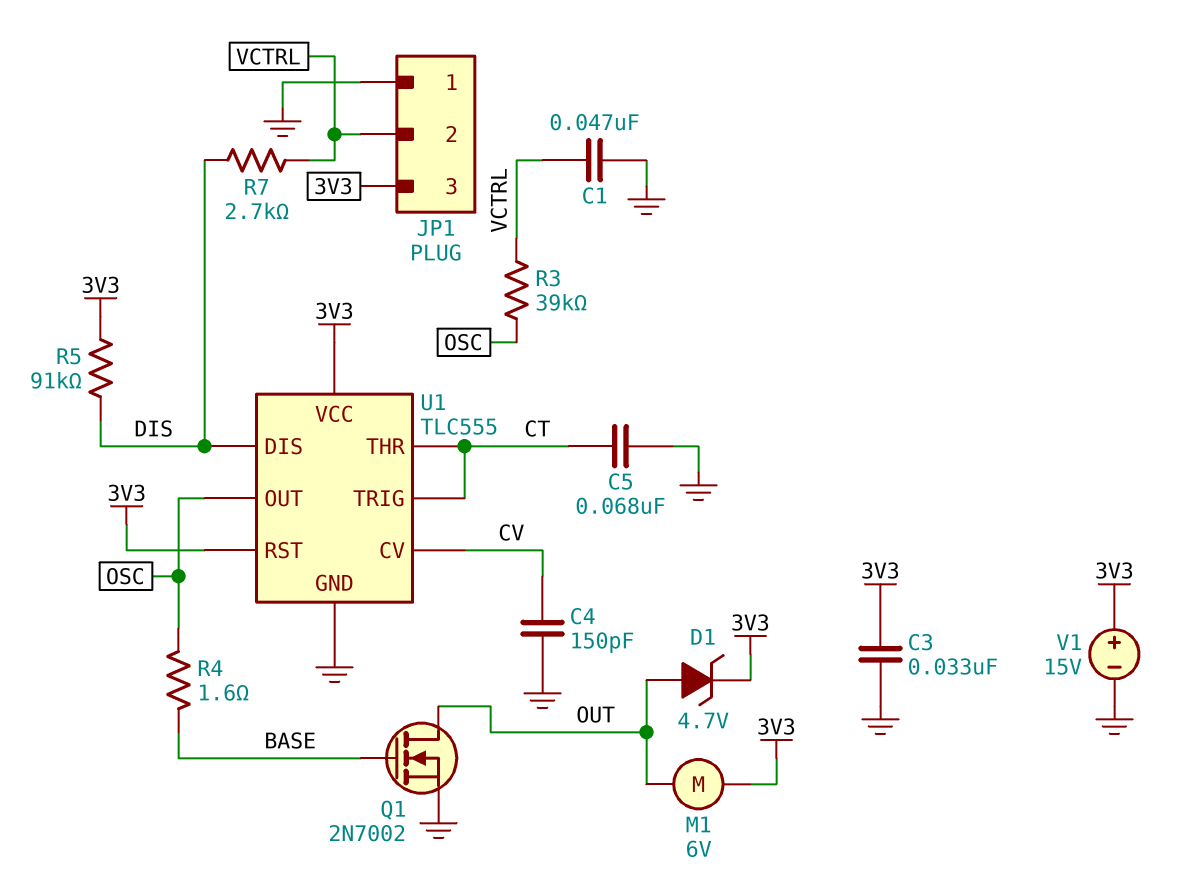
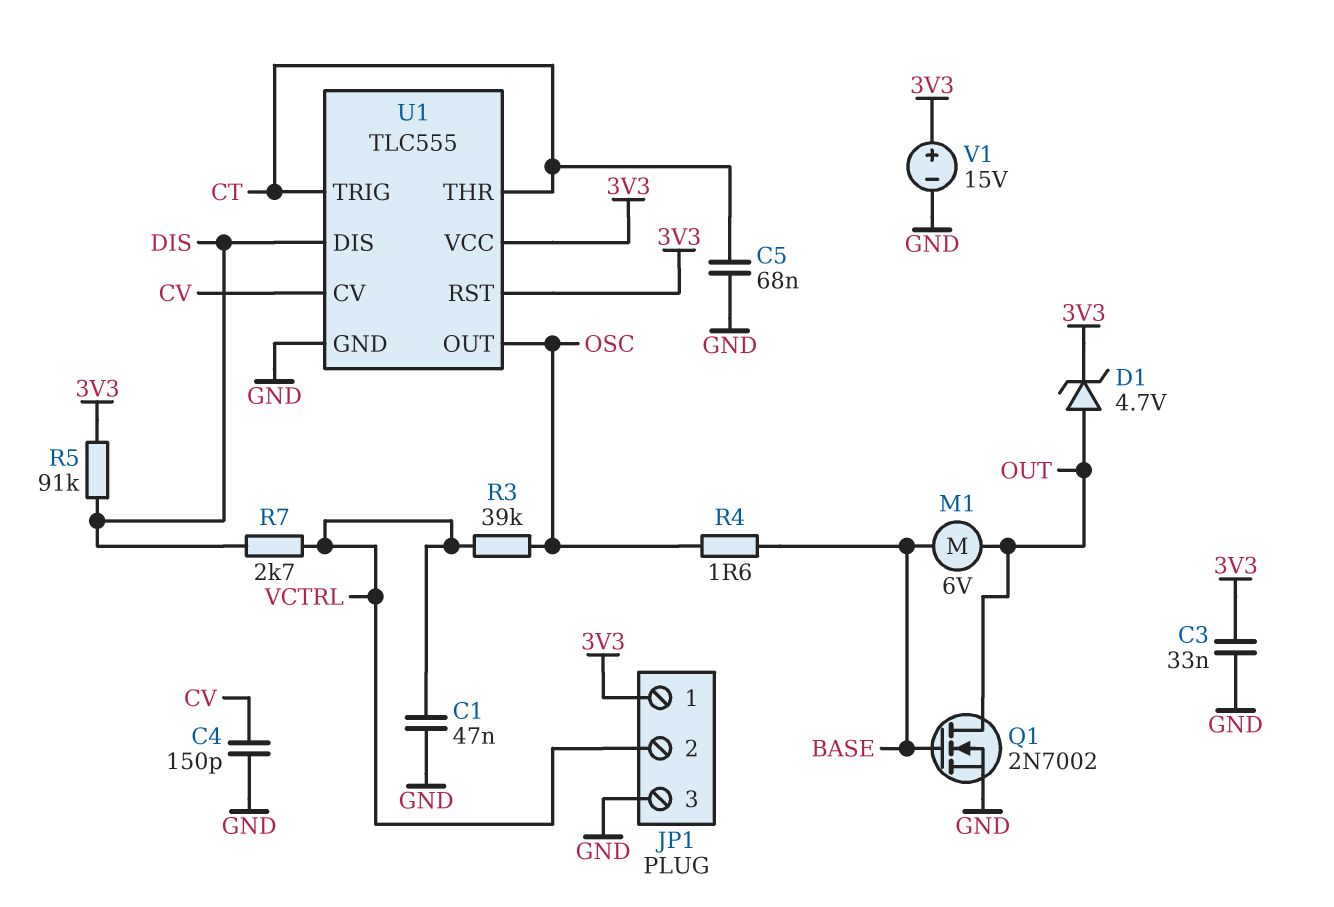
JP1 pin 1: GND -> 3V3
JP1 pin 3: 3V3 -> GND
M1: motor 6V (3V3, OUT) -> motor 6V (BASE, OUT)

